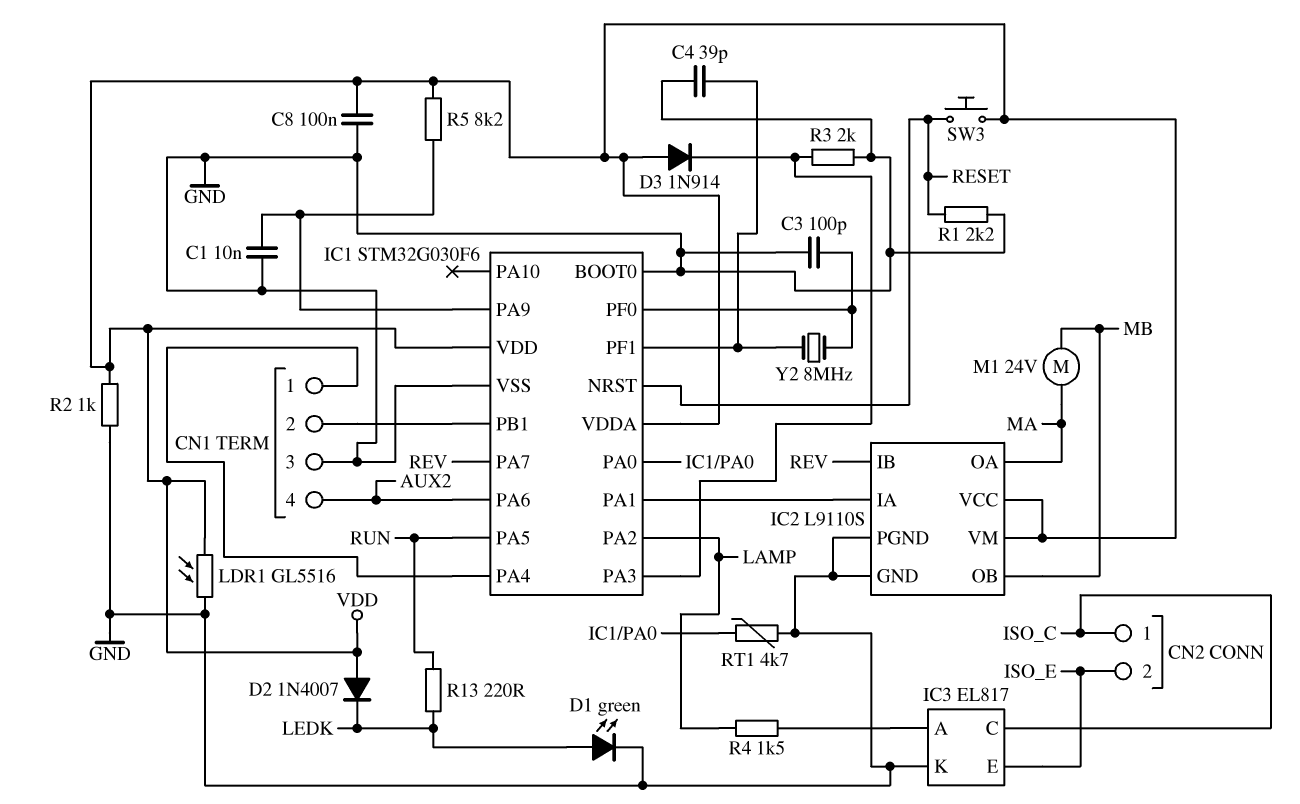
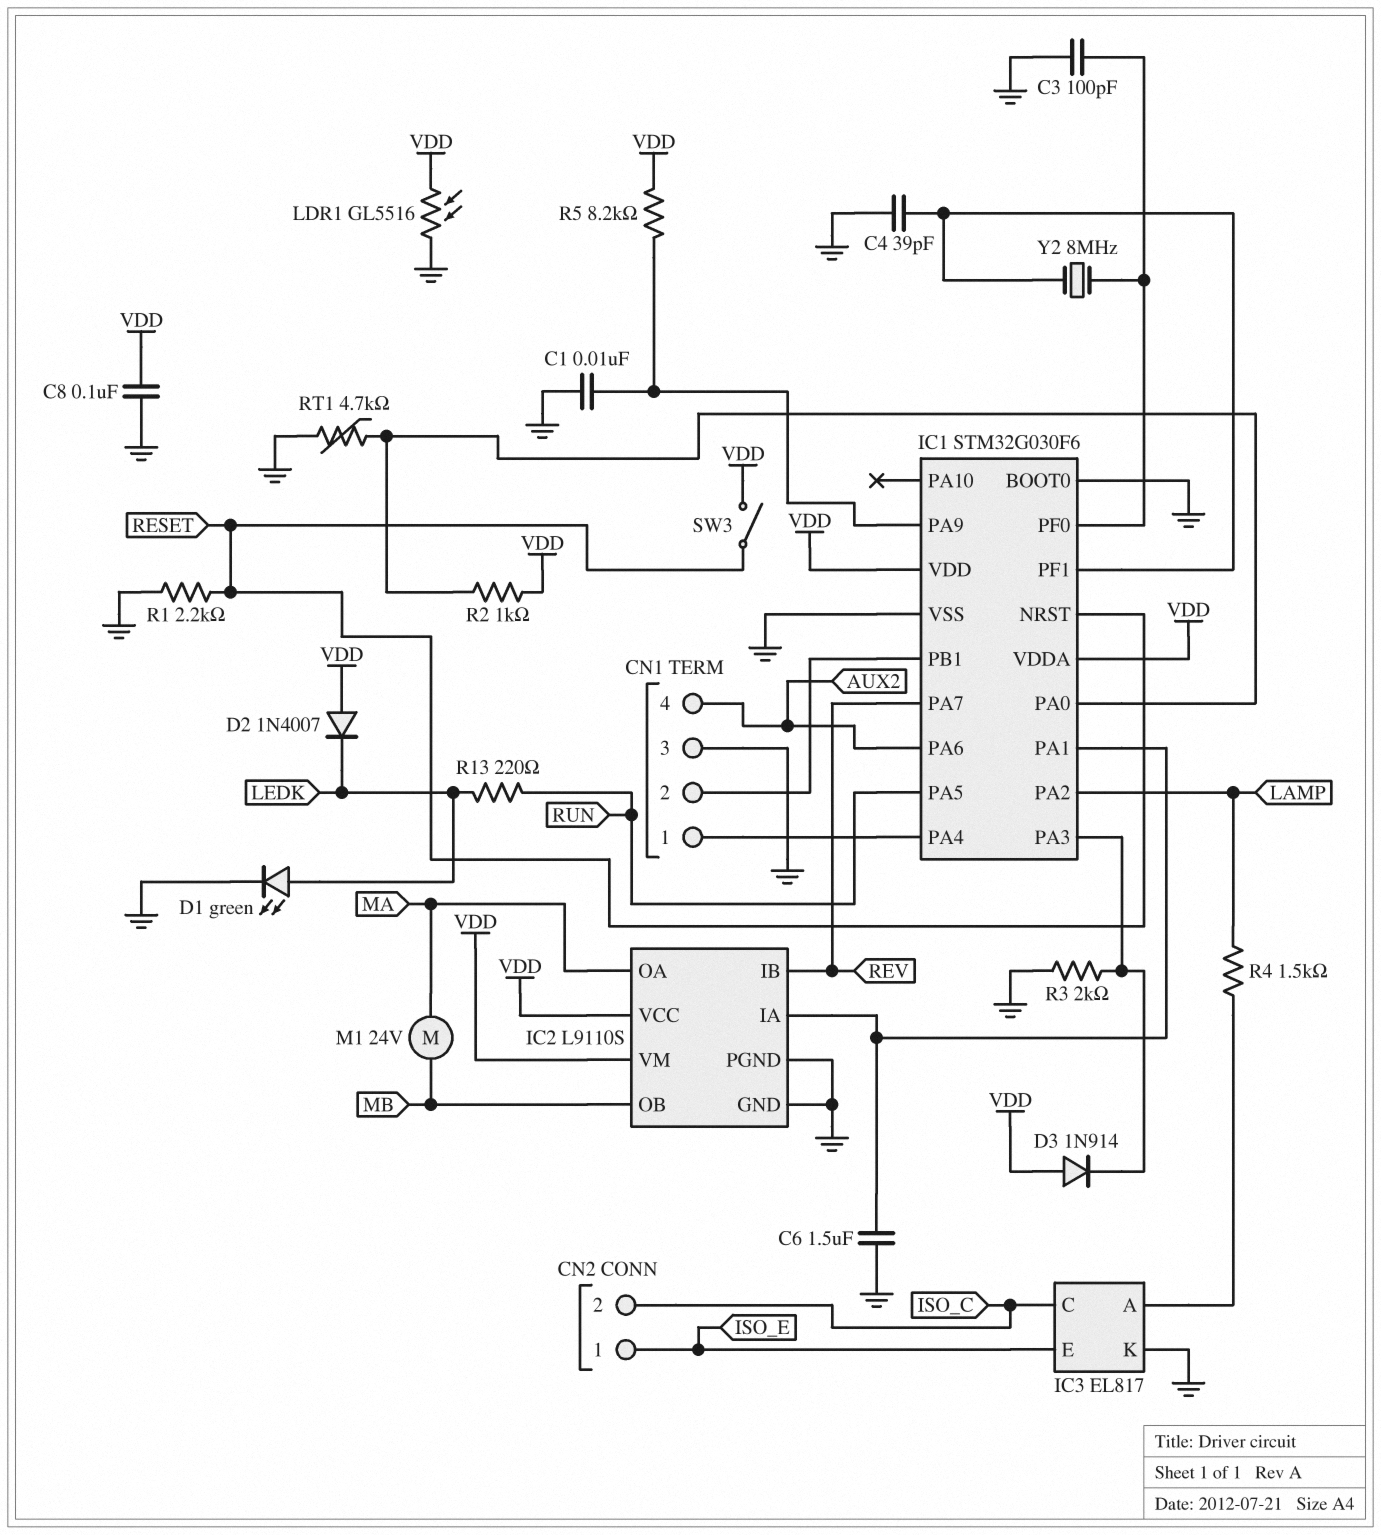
C6: none -> 1.5uF (GND, IC1/PA1)
CN2 pin 1: ISO_C -> ISO_E
CN2 pin 2: ISO_E -> ISO_C
R2: 1k (GND, VDD) -> 1k (IC1/PA0, VDD)
SW3: button (RESET, VDD) -> switch (RESET, VDD)

